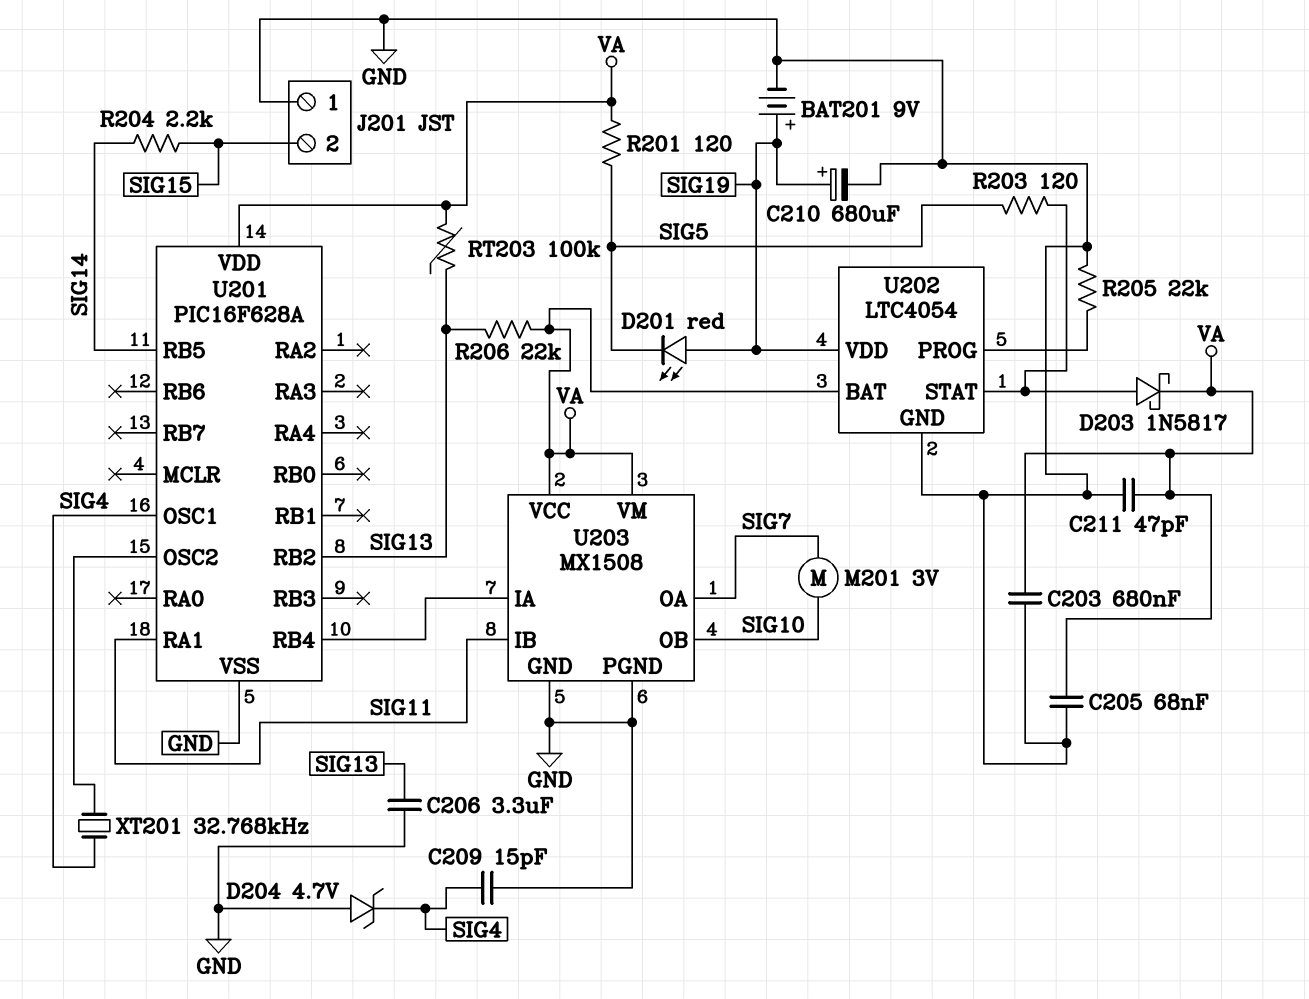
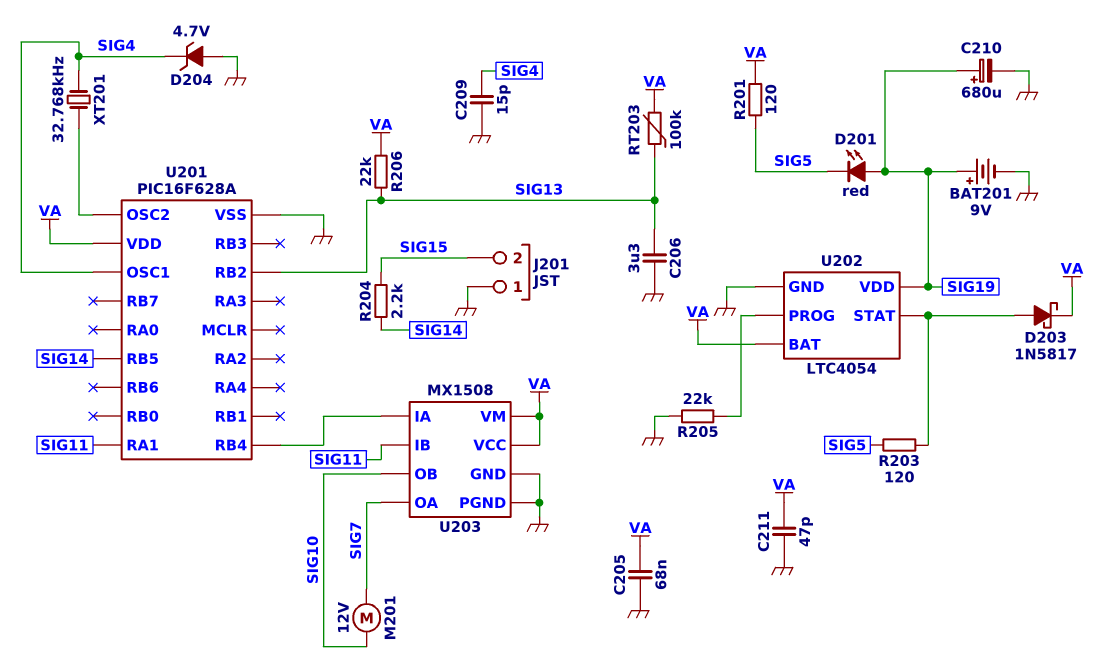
C203: 680nF (GND, VA) -> none
M201: motor 3V (SIG7, SIG10) -> motor 12V (SIG7, SIG10)

